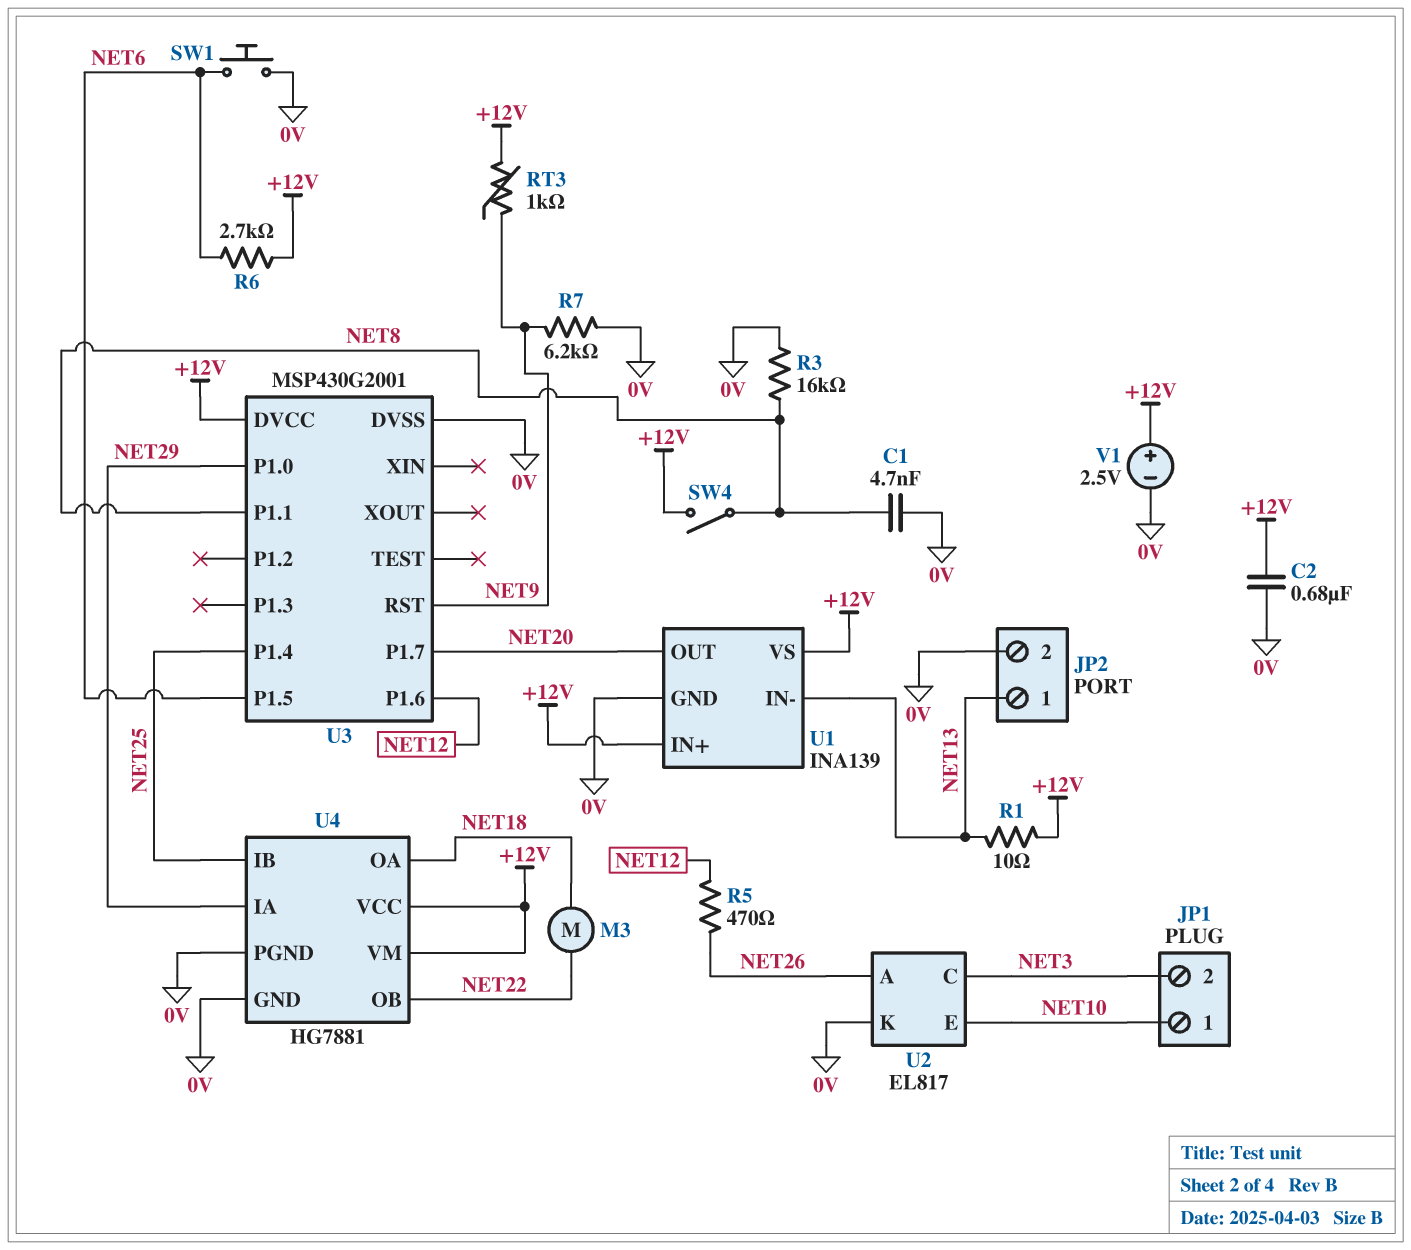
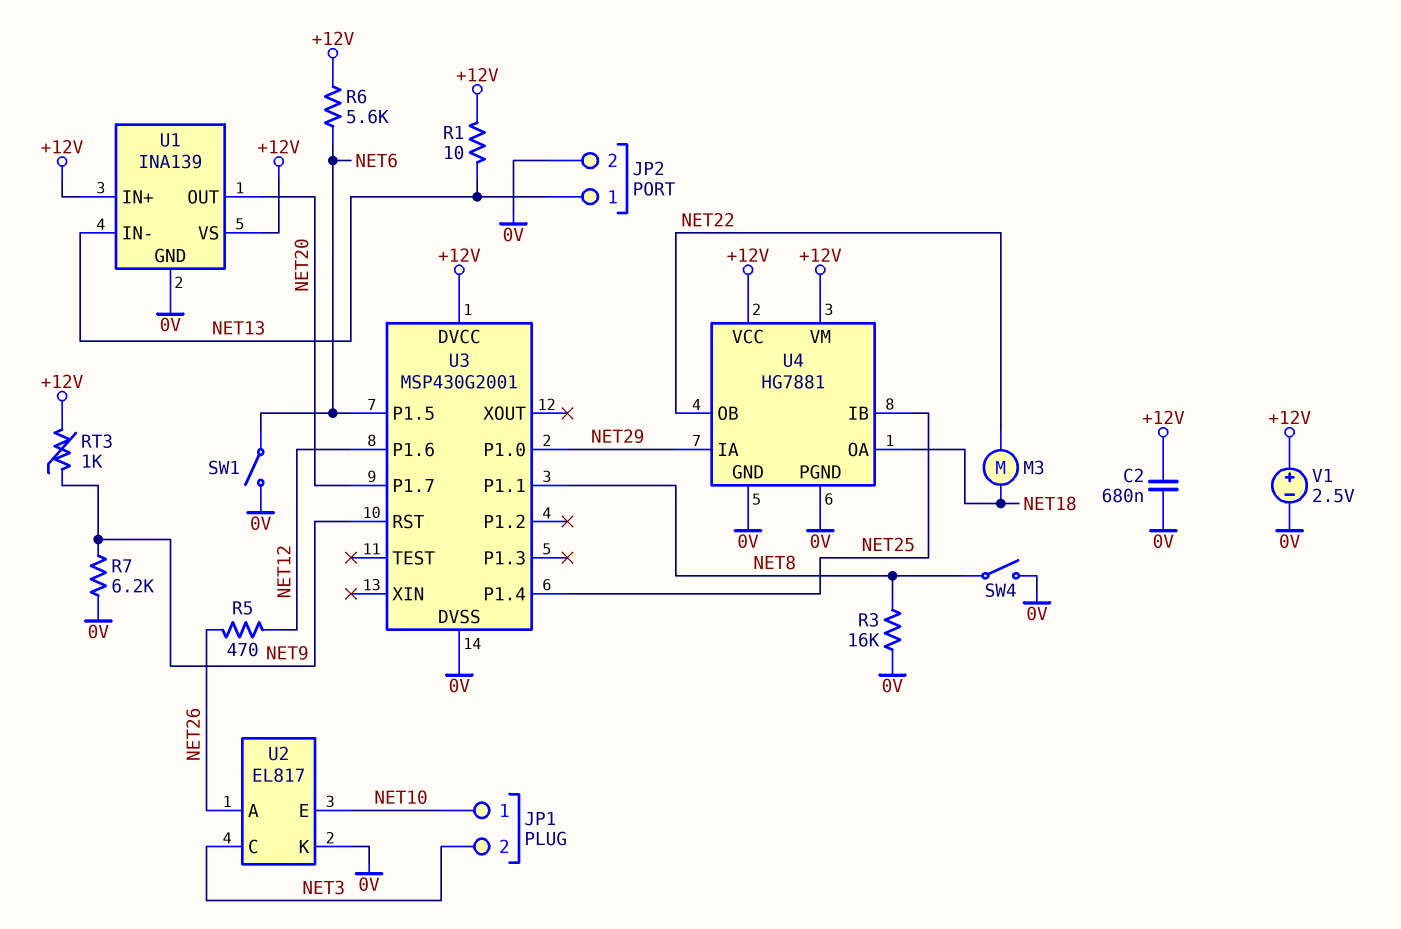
C1: 4.7nF (0V, NET8) -> none
R6: 2.7k (+12V, NET6) -> 5.6k (+12V, NET6)
SW1: button (0V, NET6) -> switch (0V, NET6)
SW4: switch (+12V, NET8) -> switch (0V, NET8)

